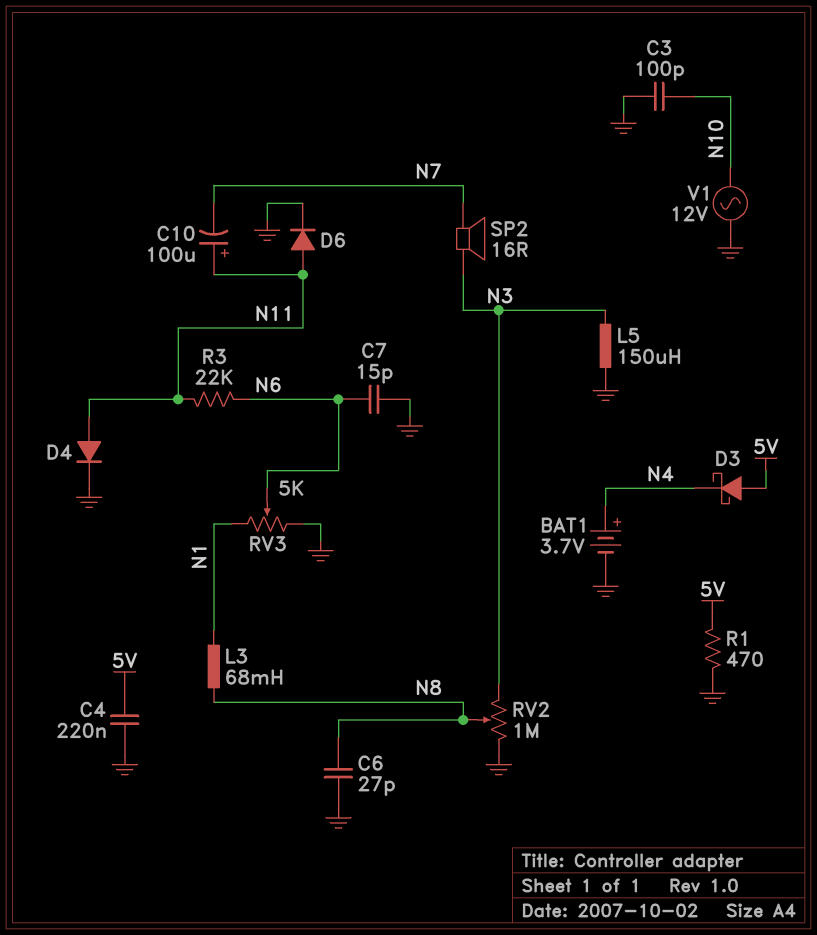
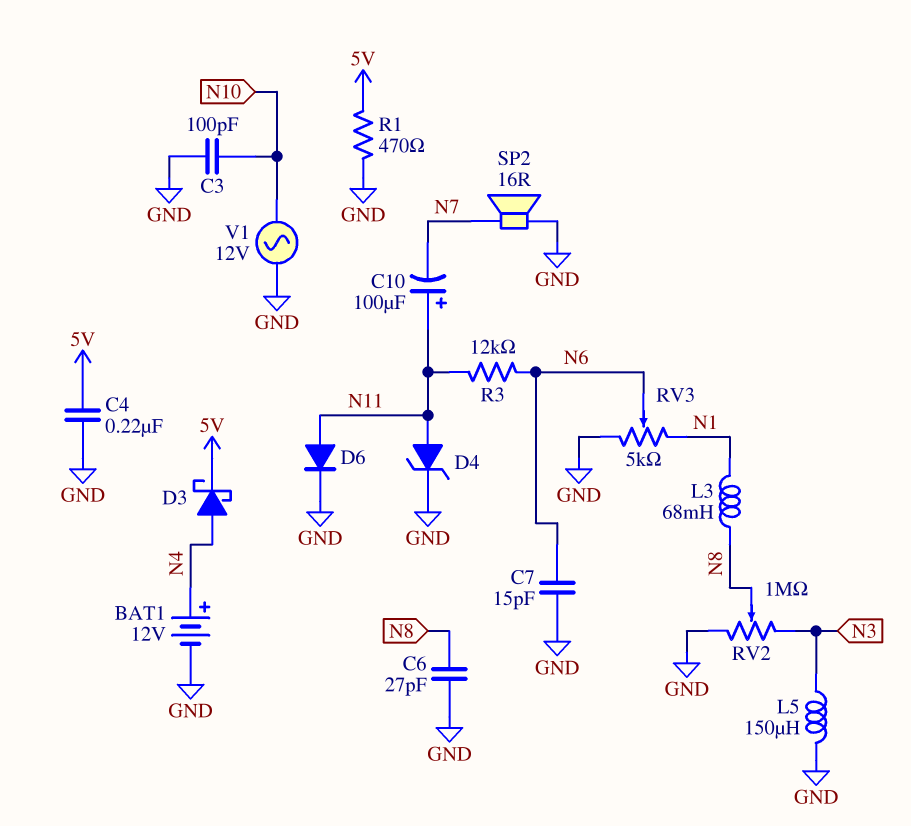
BAT1: 3.7V (plus N4, minus GND) -> 12V (plus N4, minus GND)
D3: schottky (A 5V, K N4) -> schottky (A N4, K 5V)
D4: diode (A N11, K GND) -> zener (A N11, K GND)
R3: 22k (N6, N11) -> 12k (N6, N11)
SP2: speaker 16R (N3, N7) -> speaker 16R (GND, N7)

